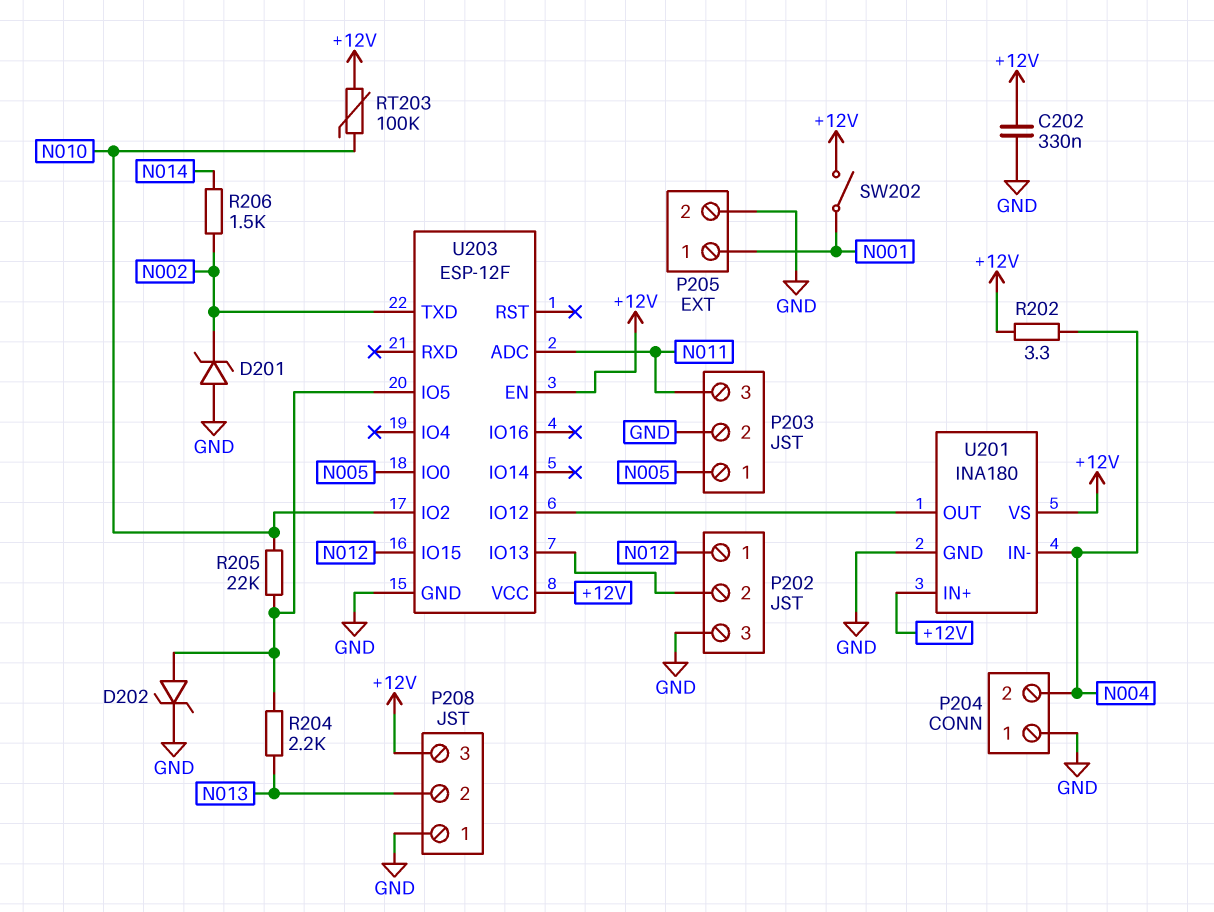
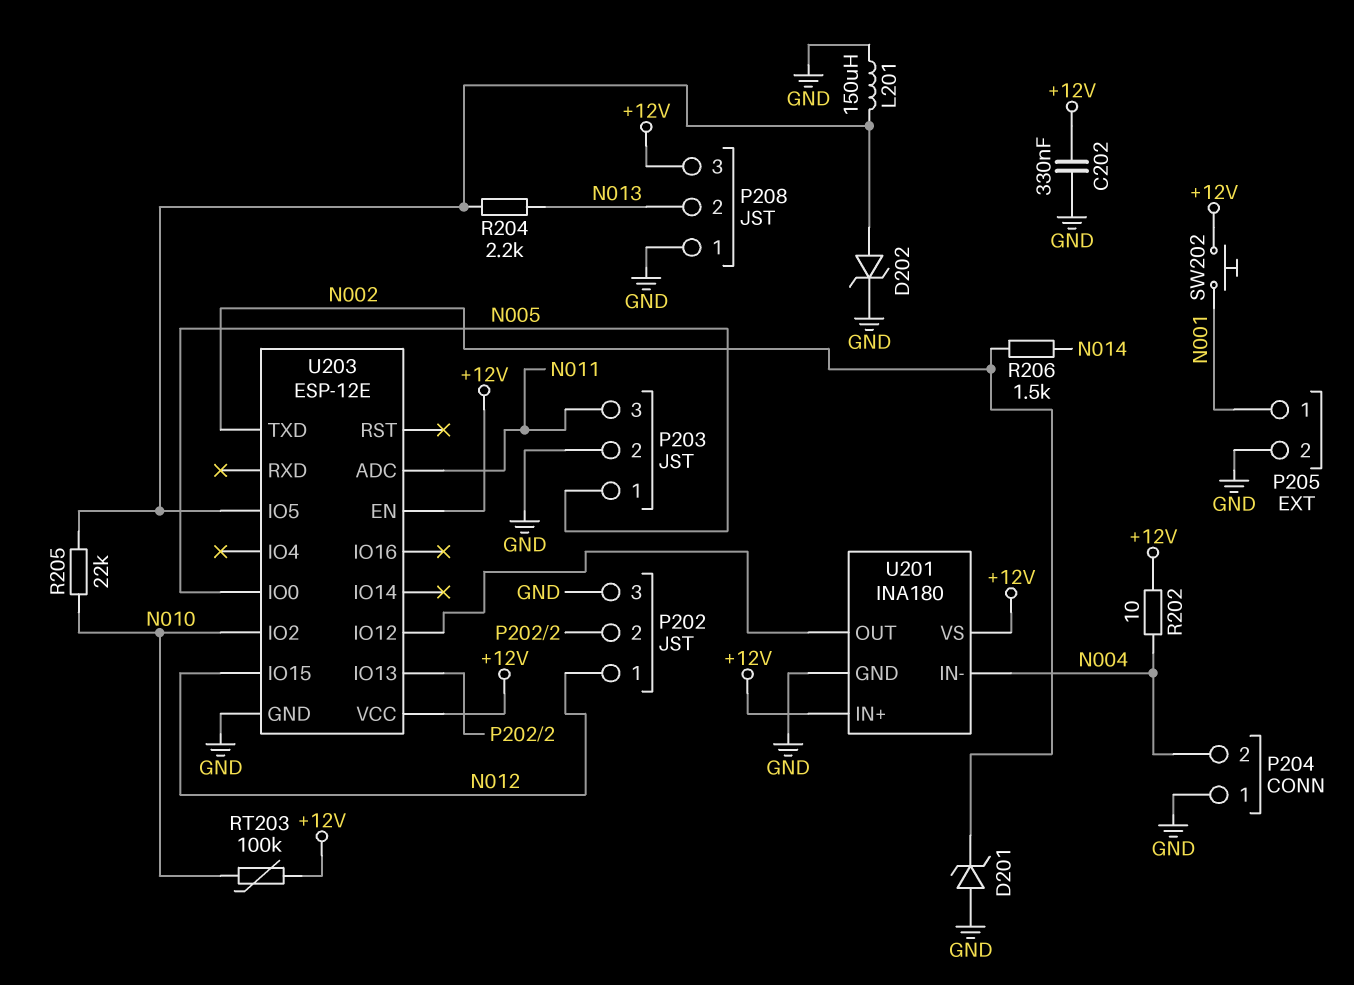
L201: none -> 150uH (GND, U203/IO5)
R202: 3.3 (+12V, N004) -> 10 (+12V, N004)
SW202: switch (+12V, N001) -> button (+12V, N001)
U203: ESP-12F -> ESP-12E

